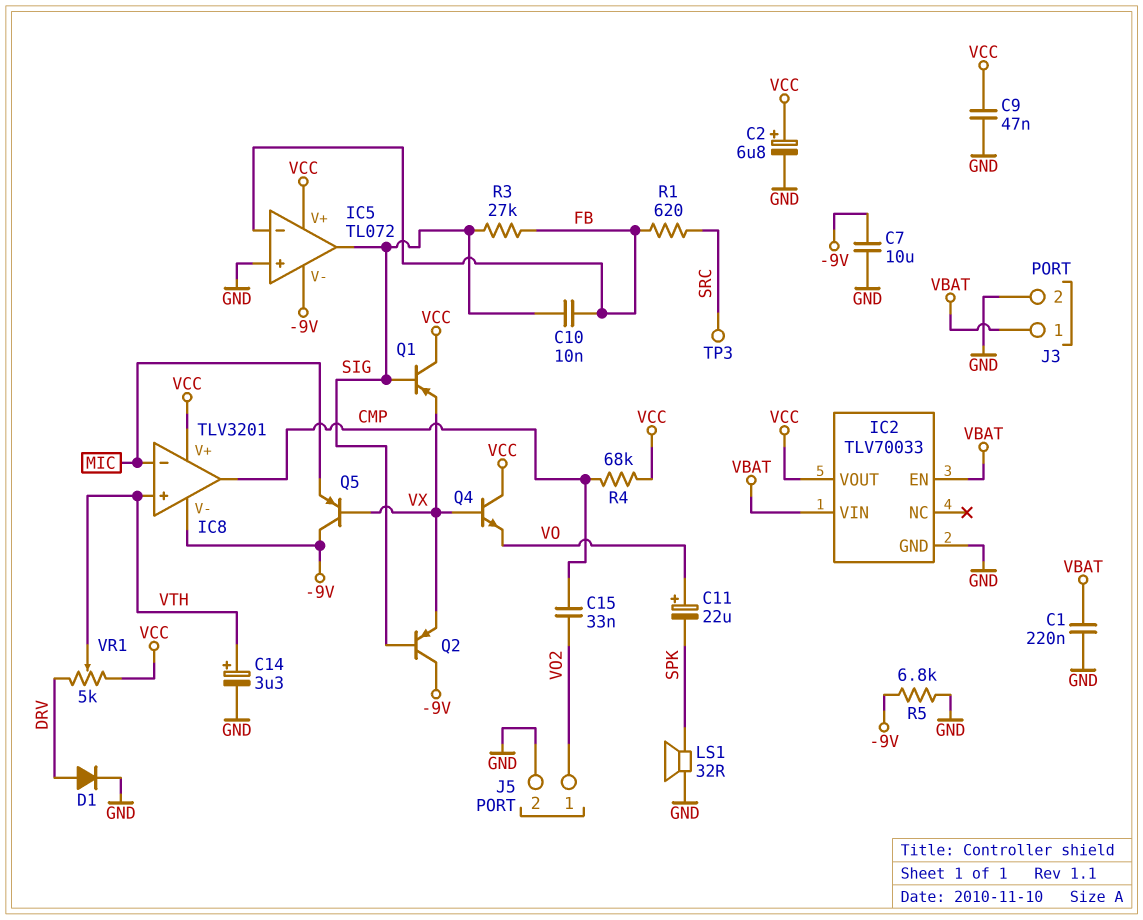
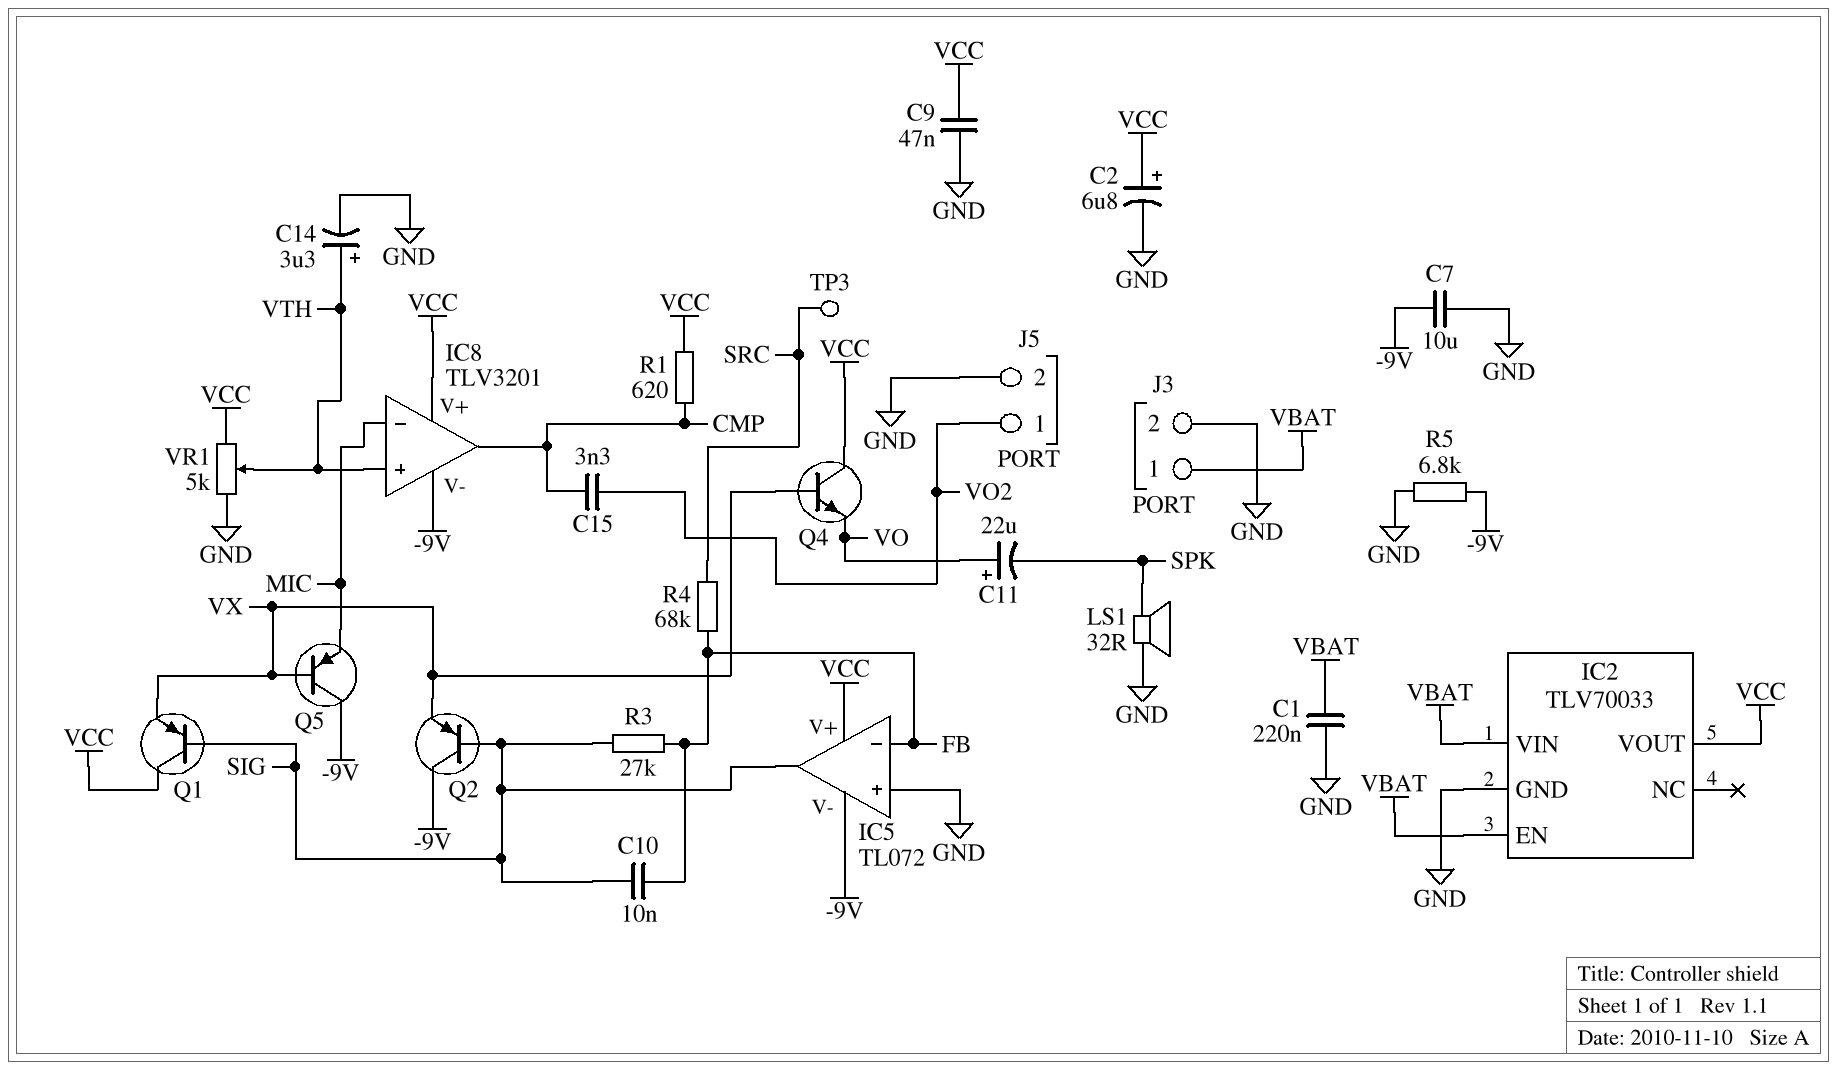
C15: 33nF (CMP, VO2) -> 3.3nF (CMP, VO2)
D1: diode (A DRV, K GND) -> none
R1: 620 (FB, SRC) -> 620 (CMP, VCC)
R4: 68k (CMP, VCC) -> 68k (FB, SRC)
VR1: 5k (DRV, VCC, wiper VTH) -> 5k (GND, VCC, wiper VTH)

